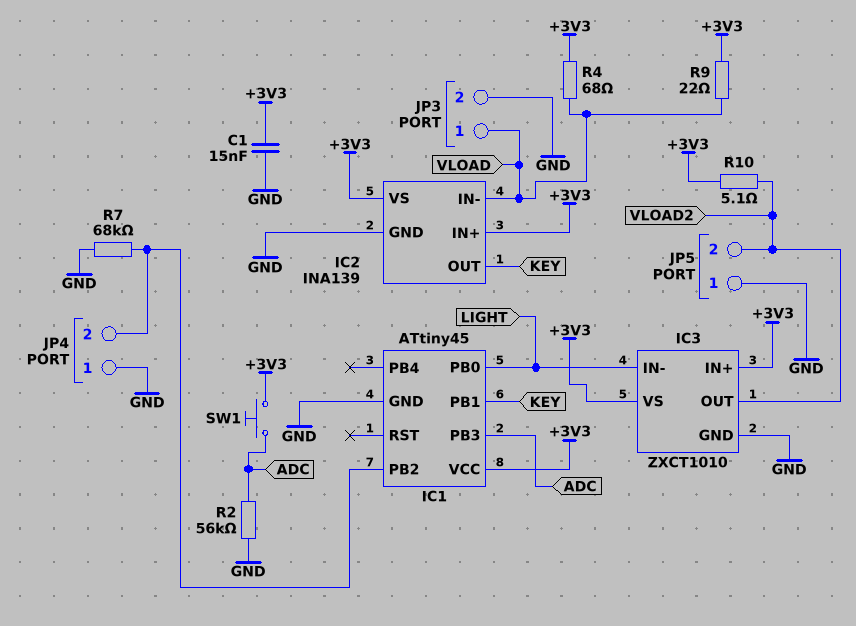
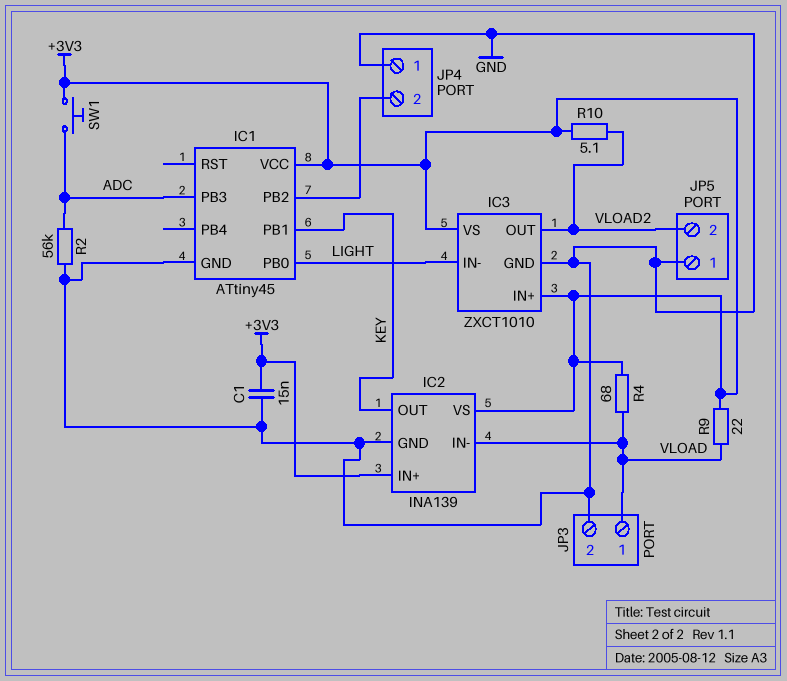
R7: 68k (GND, IC1/PB2) -> none

